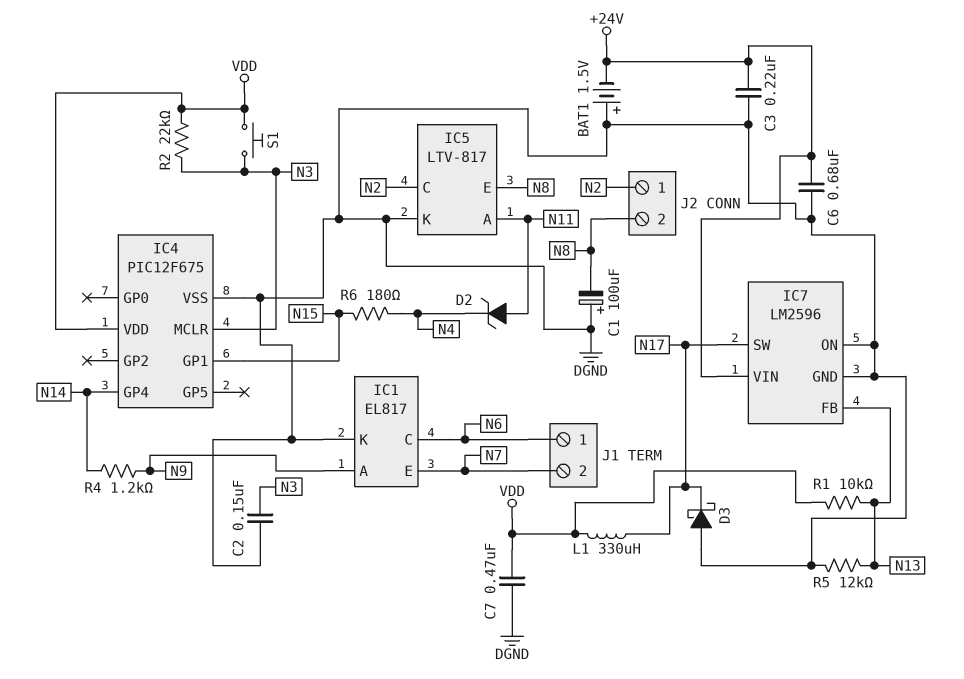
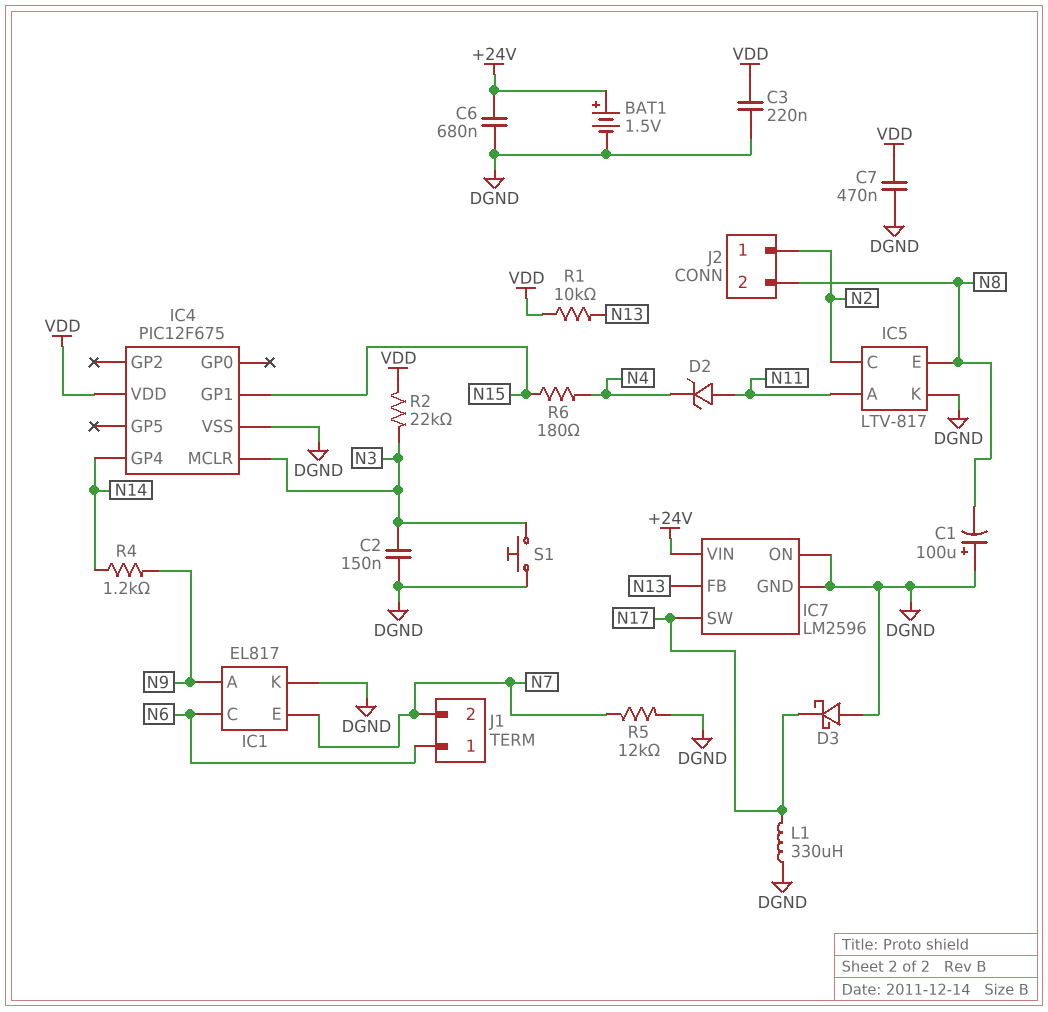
BAT1: 1.5V (plus DGND, minus +24V) -> 1.5V (plus +24V, minus DGND)
C3: 220nF (+24V, DGND) -> 220nF (DGND, VDD)
L1: 330uH (N17, VDD) -> 330uH (DGND, N17)
R5: 12k (DGND, N13) -> 12k (DGND, N7)
S1: button (N3, VDD) -> button (DGND, N3)

